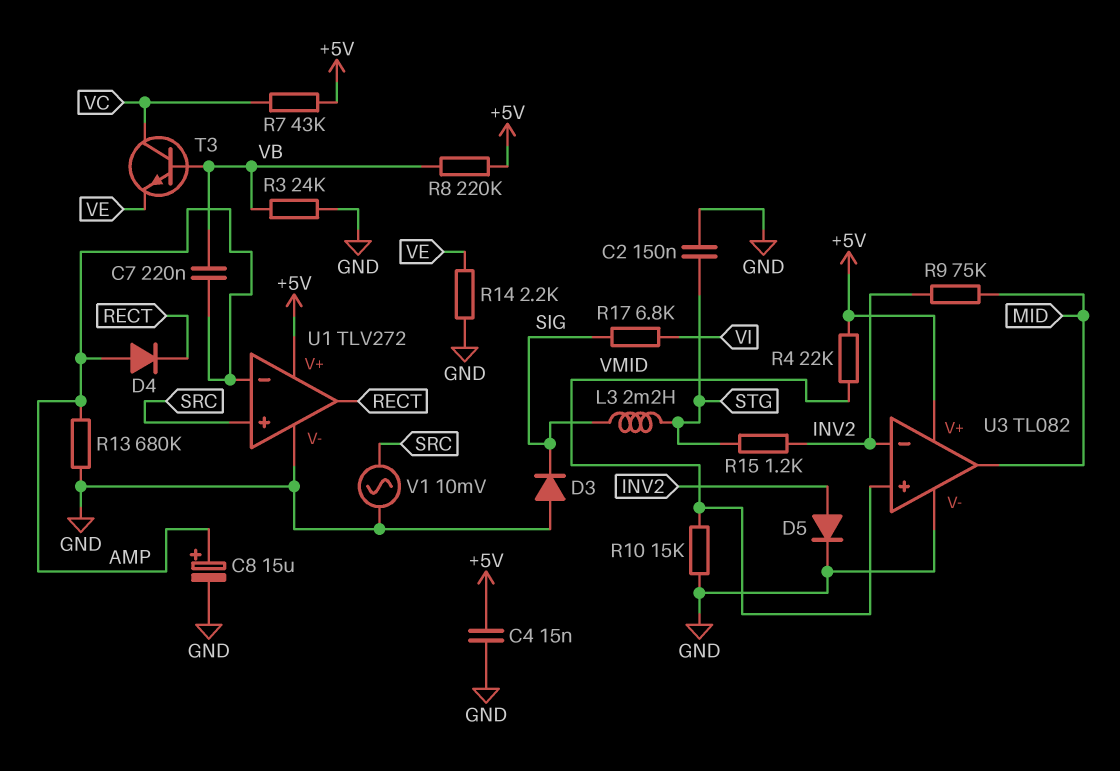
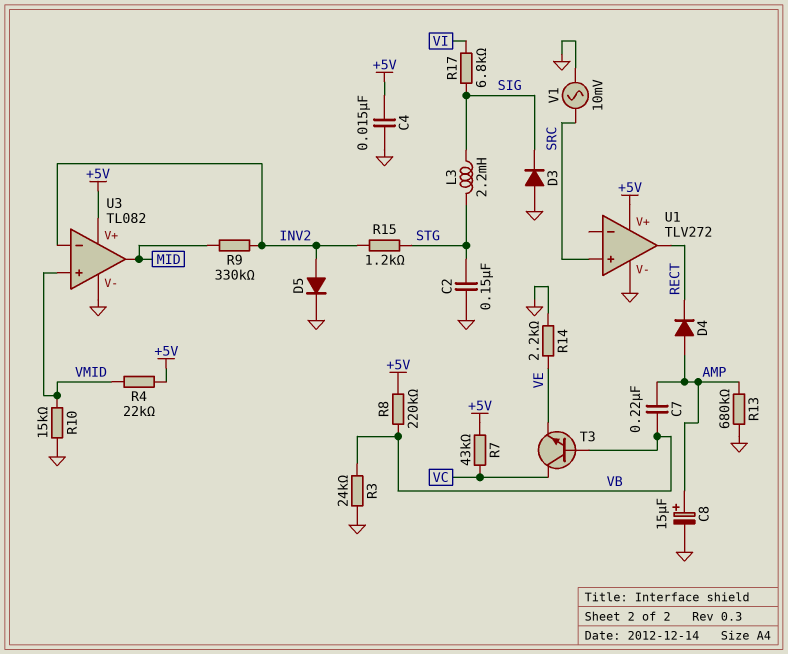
R9: 75k (INV2, MID) -> 330k (INV2, MID)
U1 pin in-: AMP -> none

